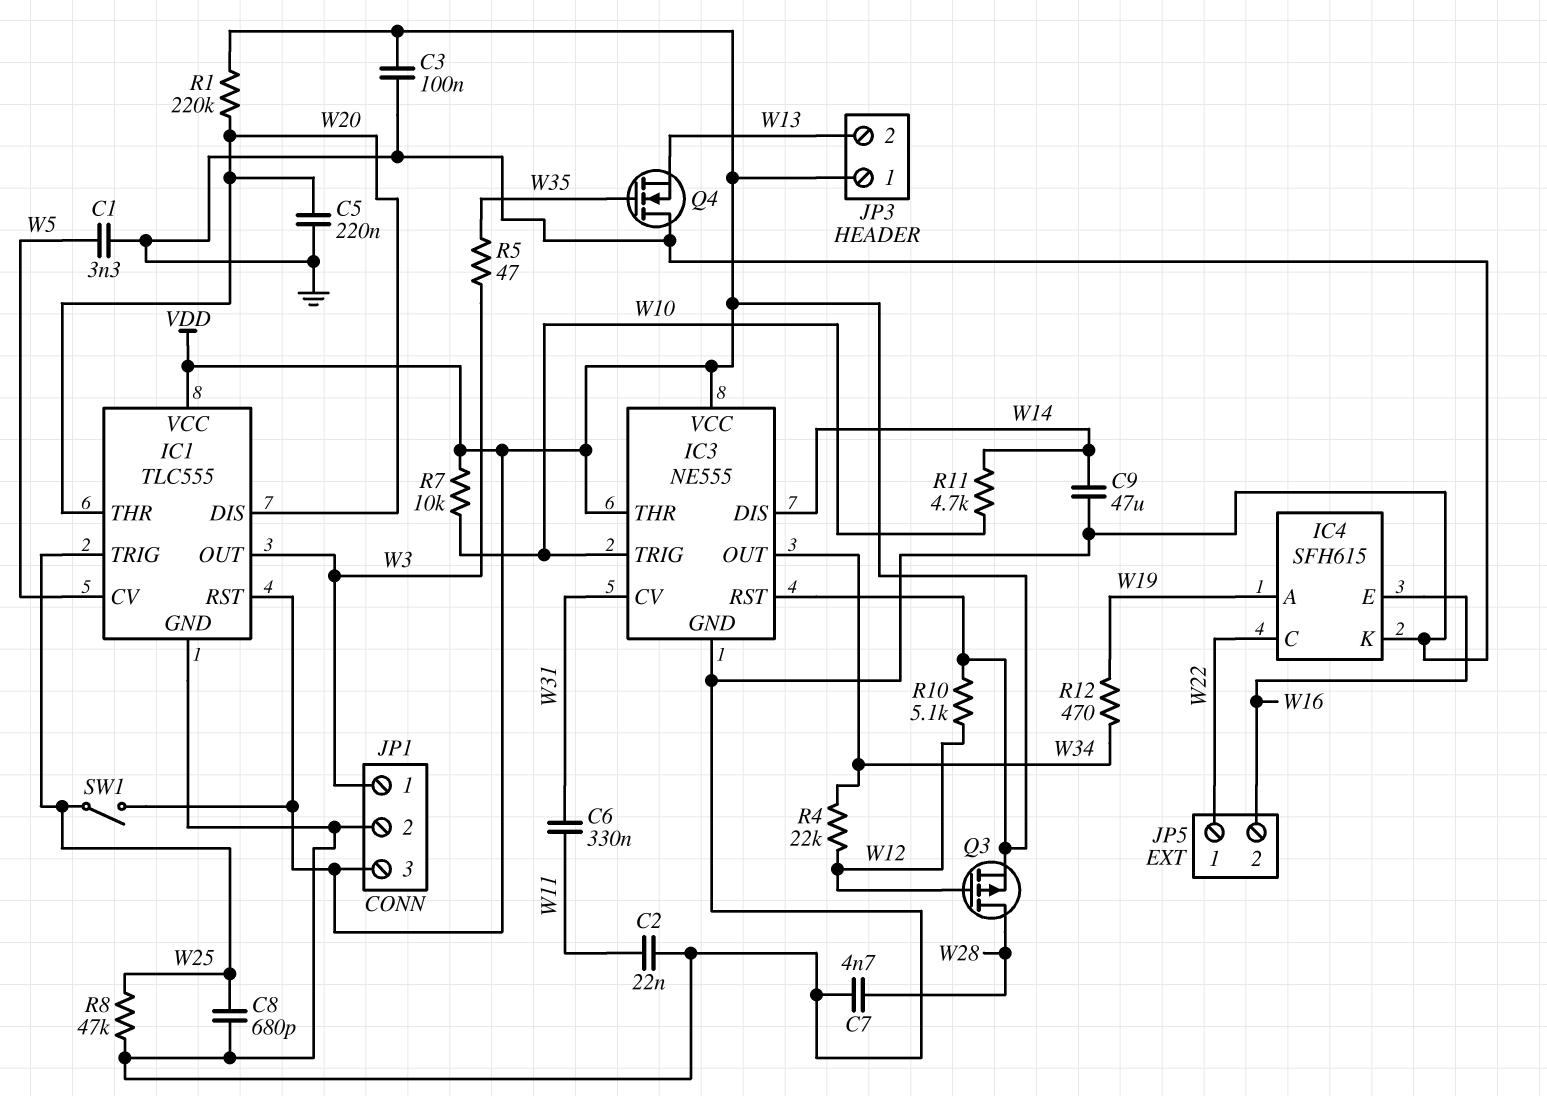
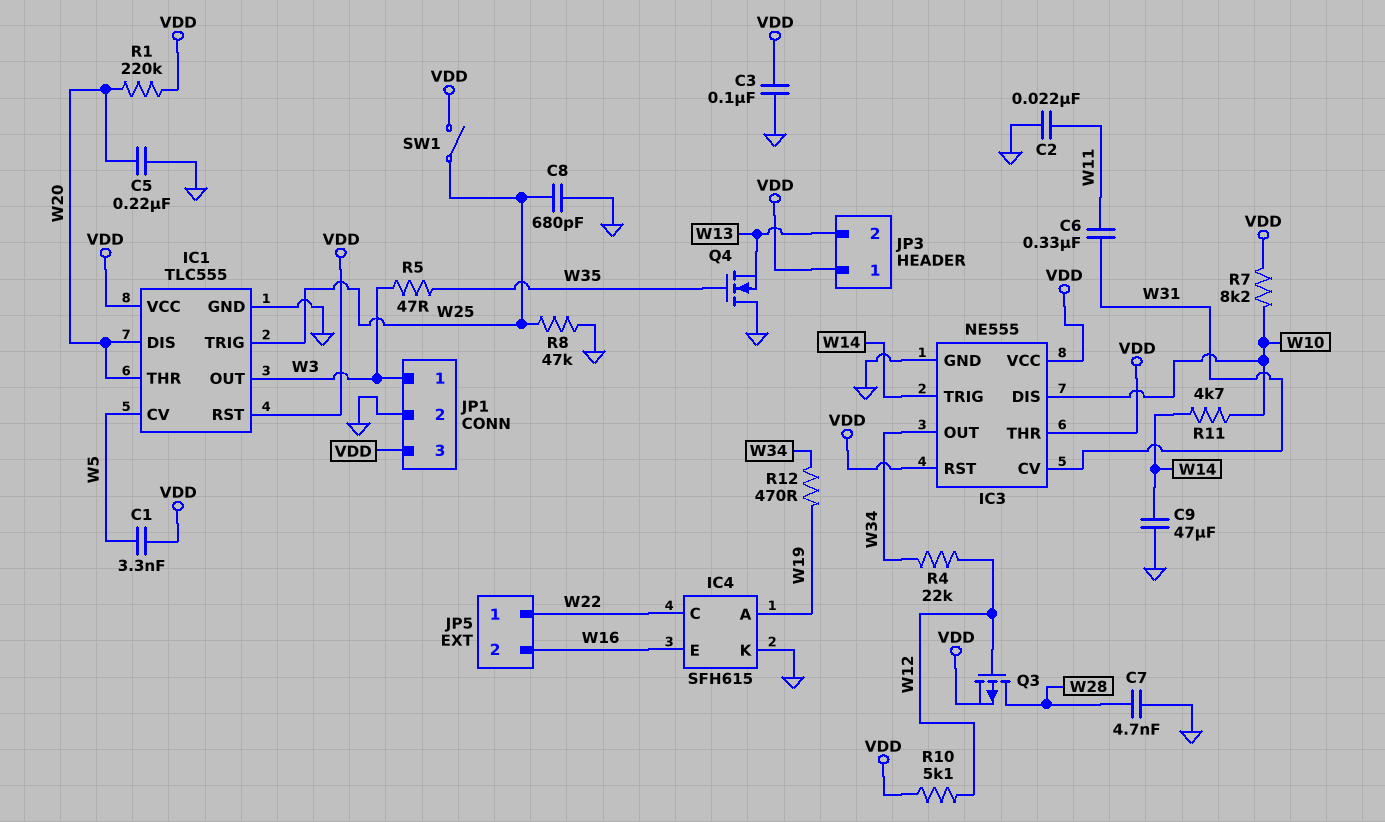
C1: 3.3nF (GND, W5) -> 3.3nF (VDD, W5)
IC3 pin DIS: W14 -> W10
IC3 pin TRIG: W10 -> W14
R7: 10k (VDD, W10) -> 8.2k (VDD, W10)

